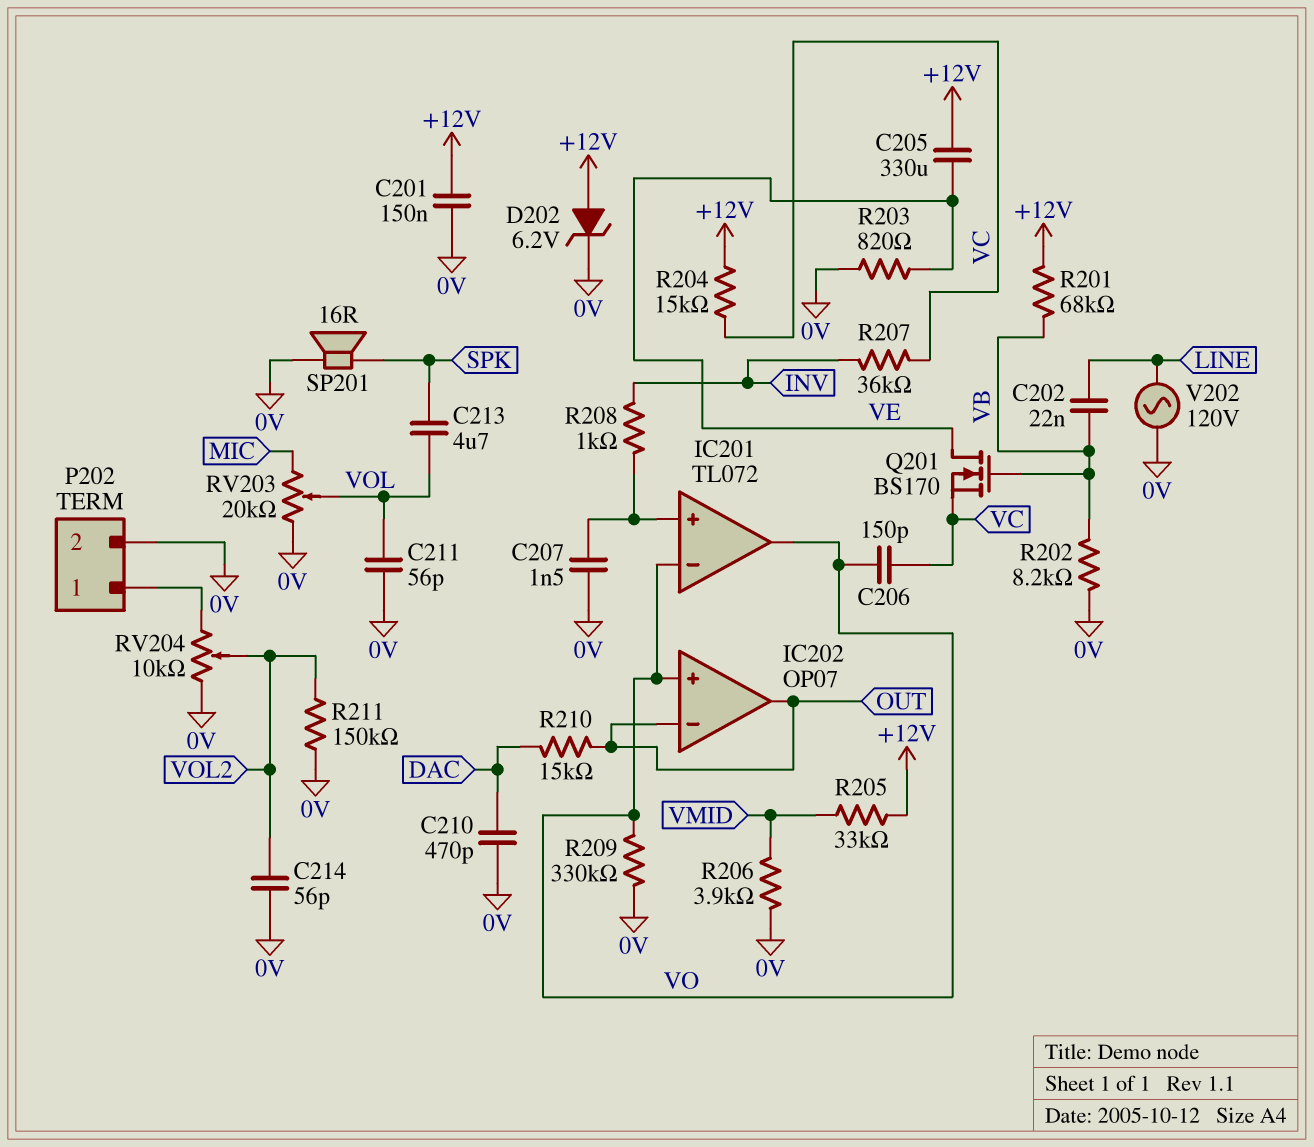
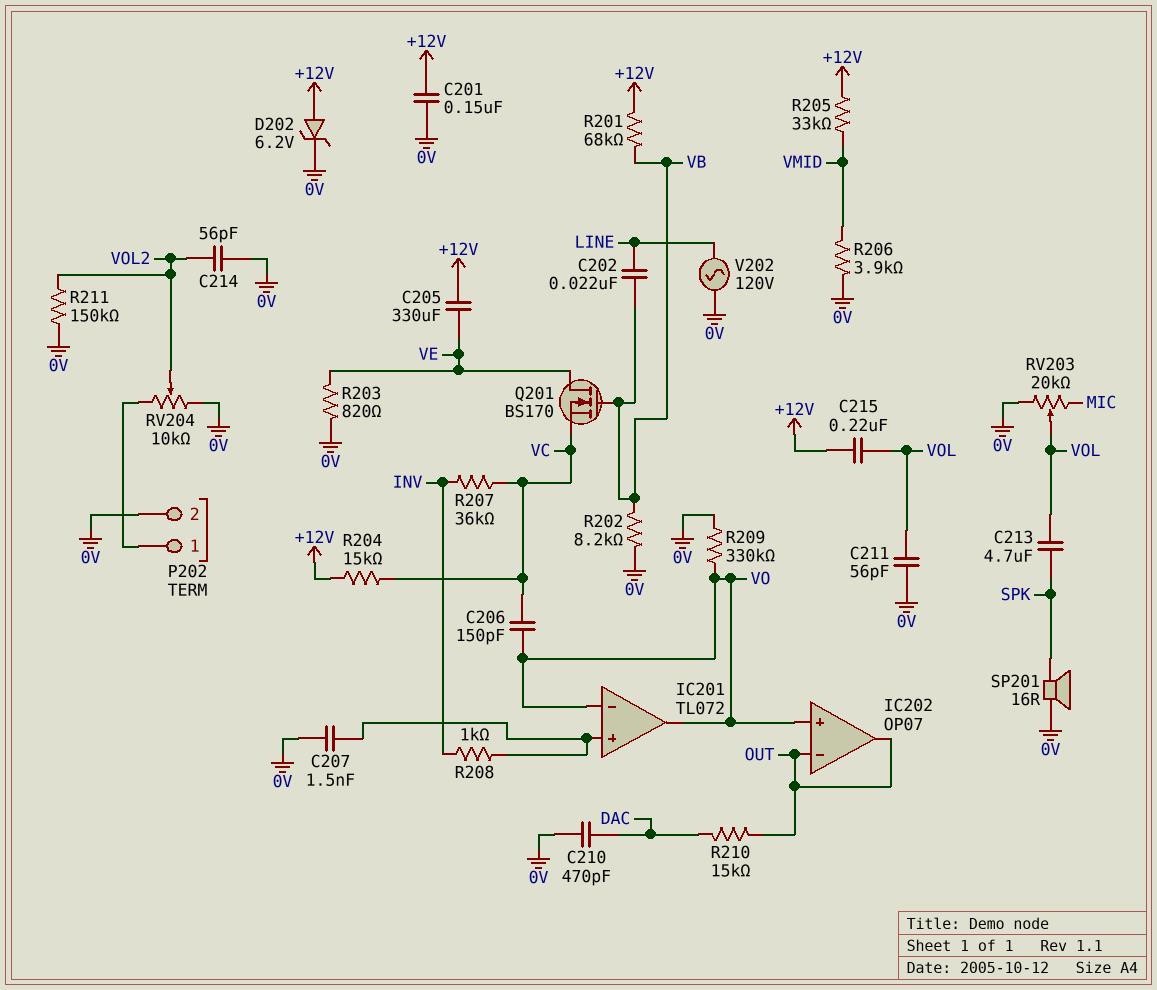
C215: none -> 220nF (+12V, VOL)

